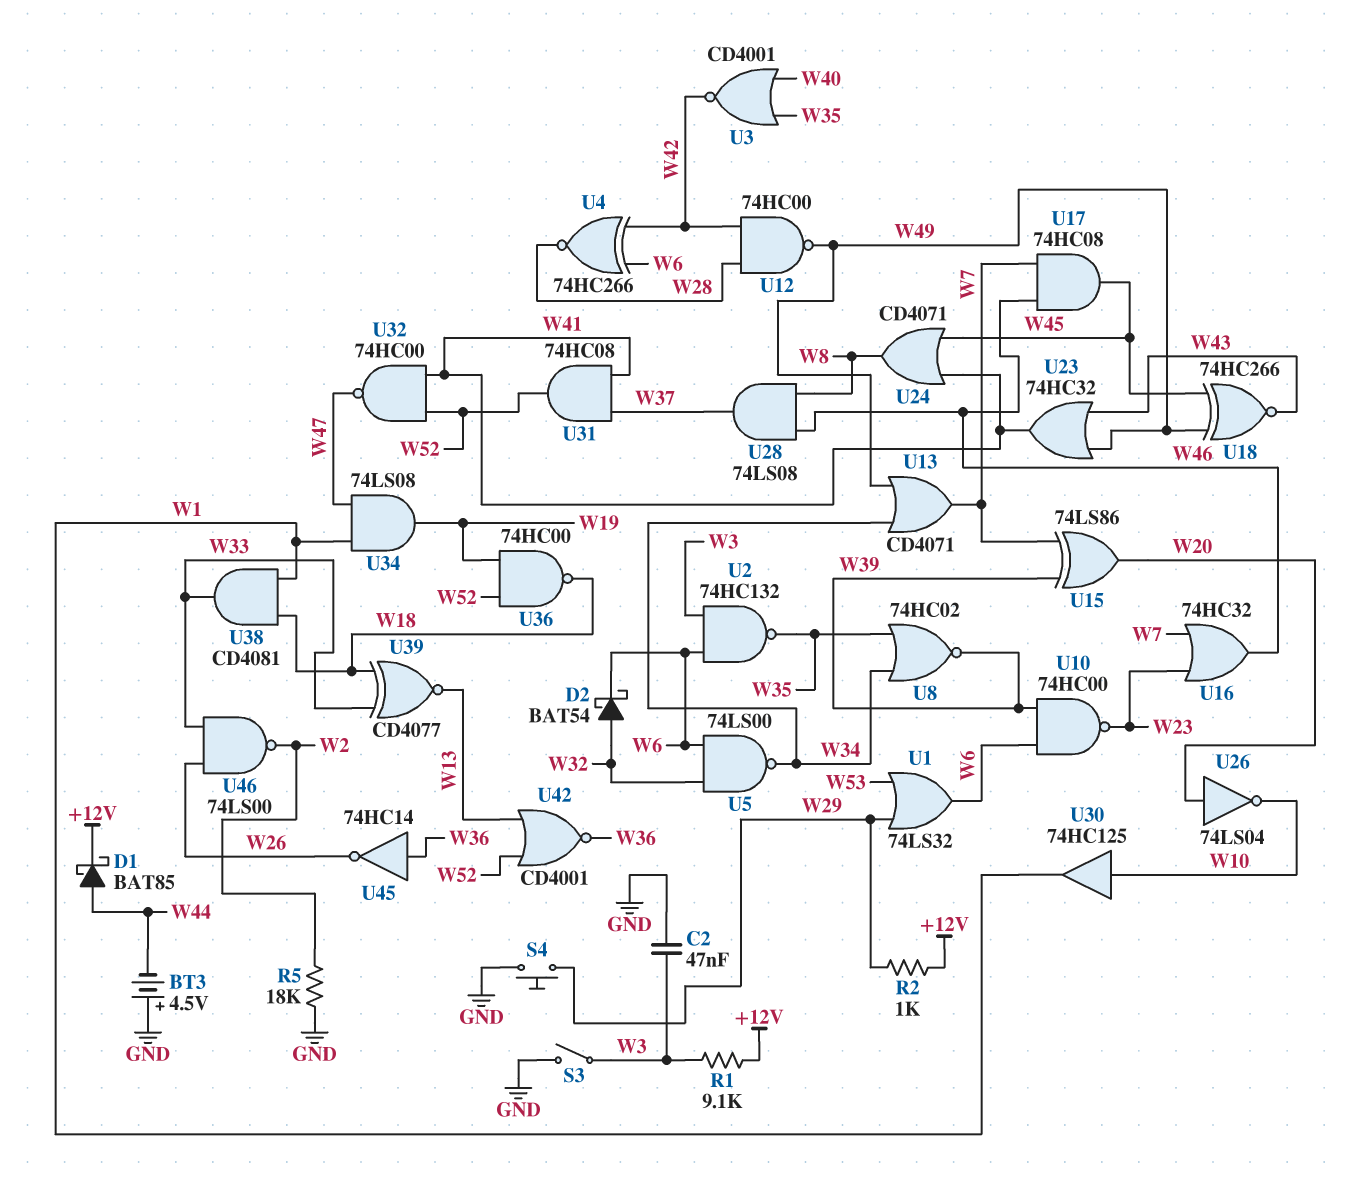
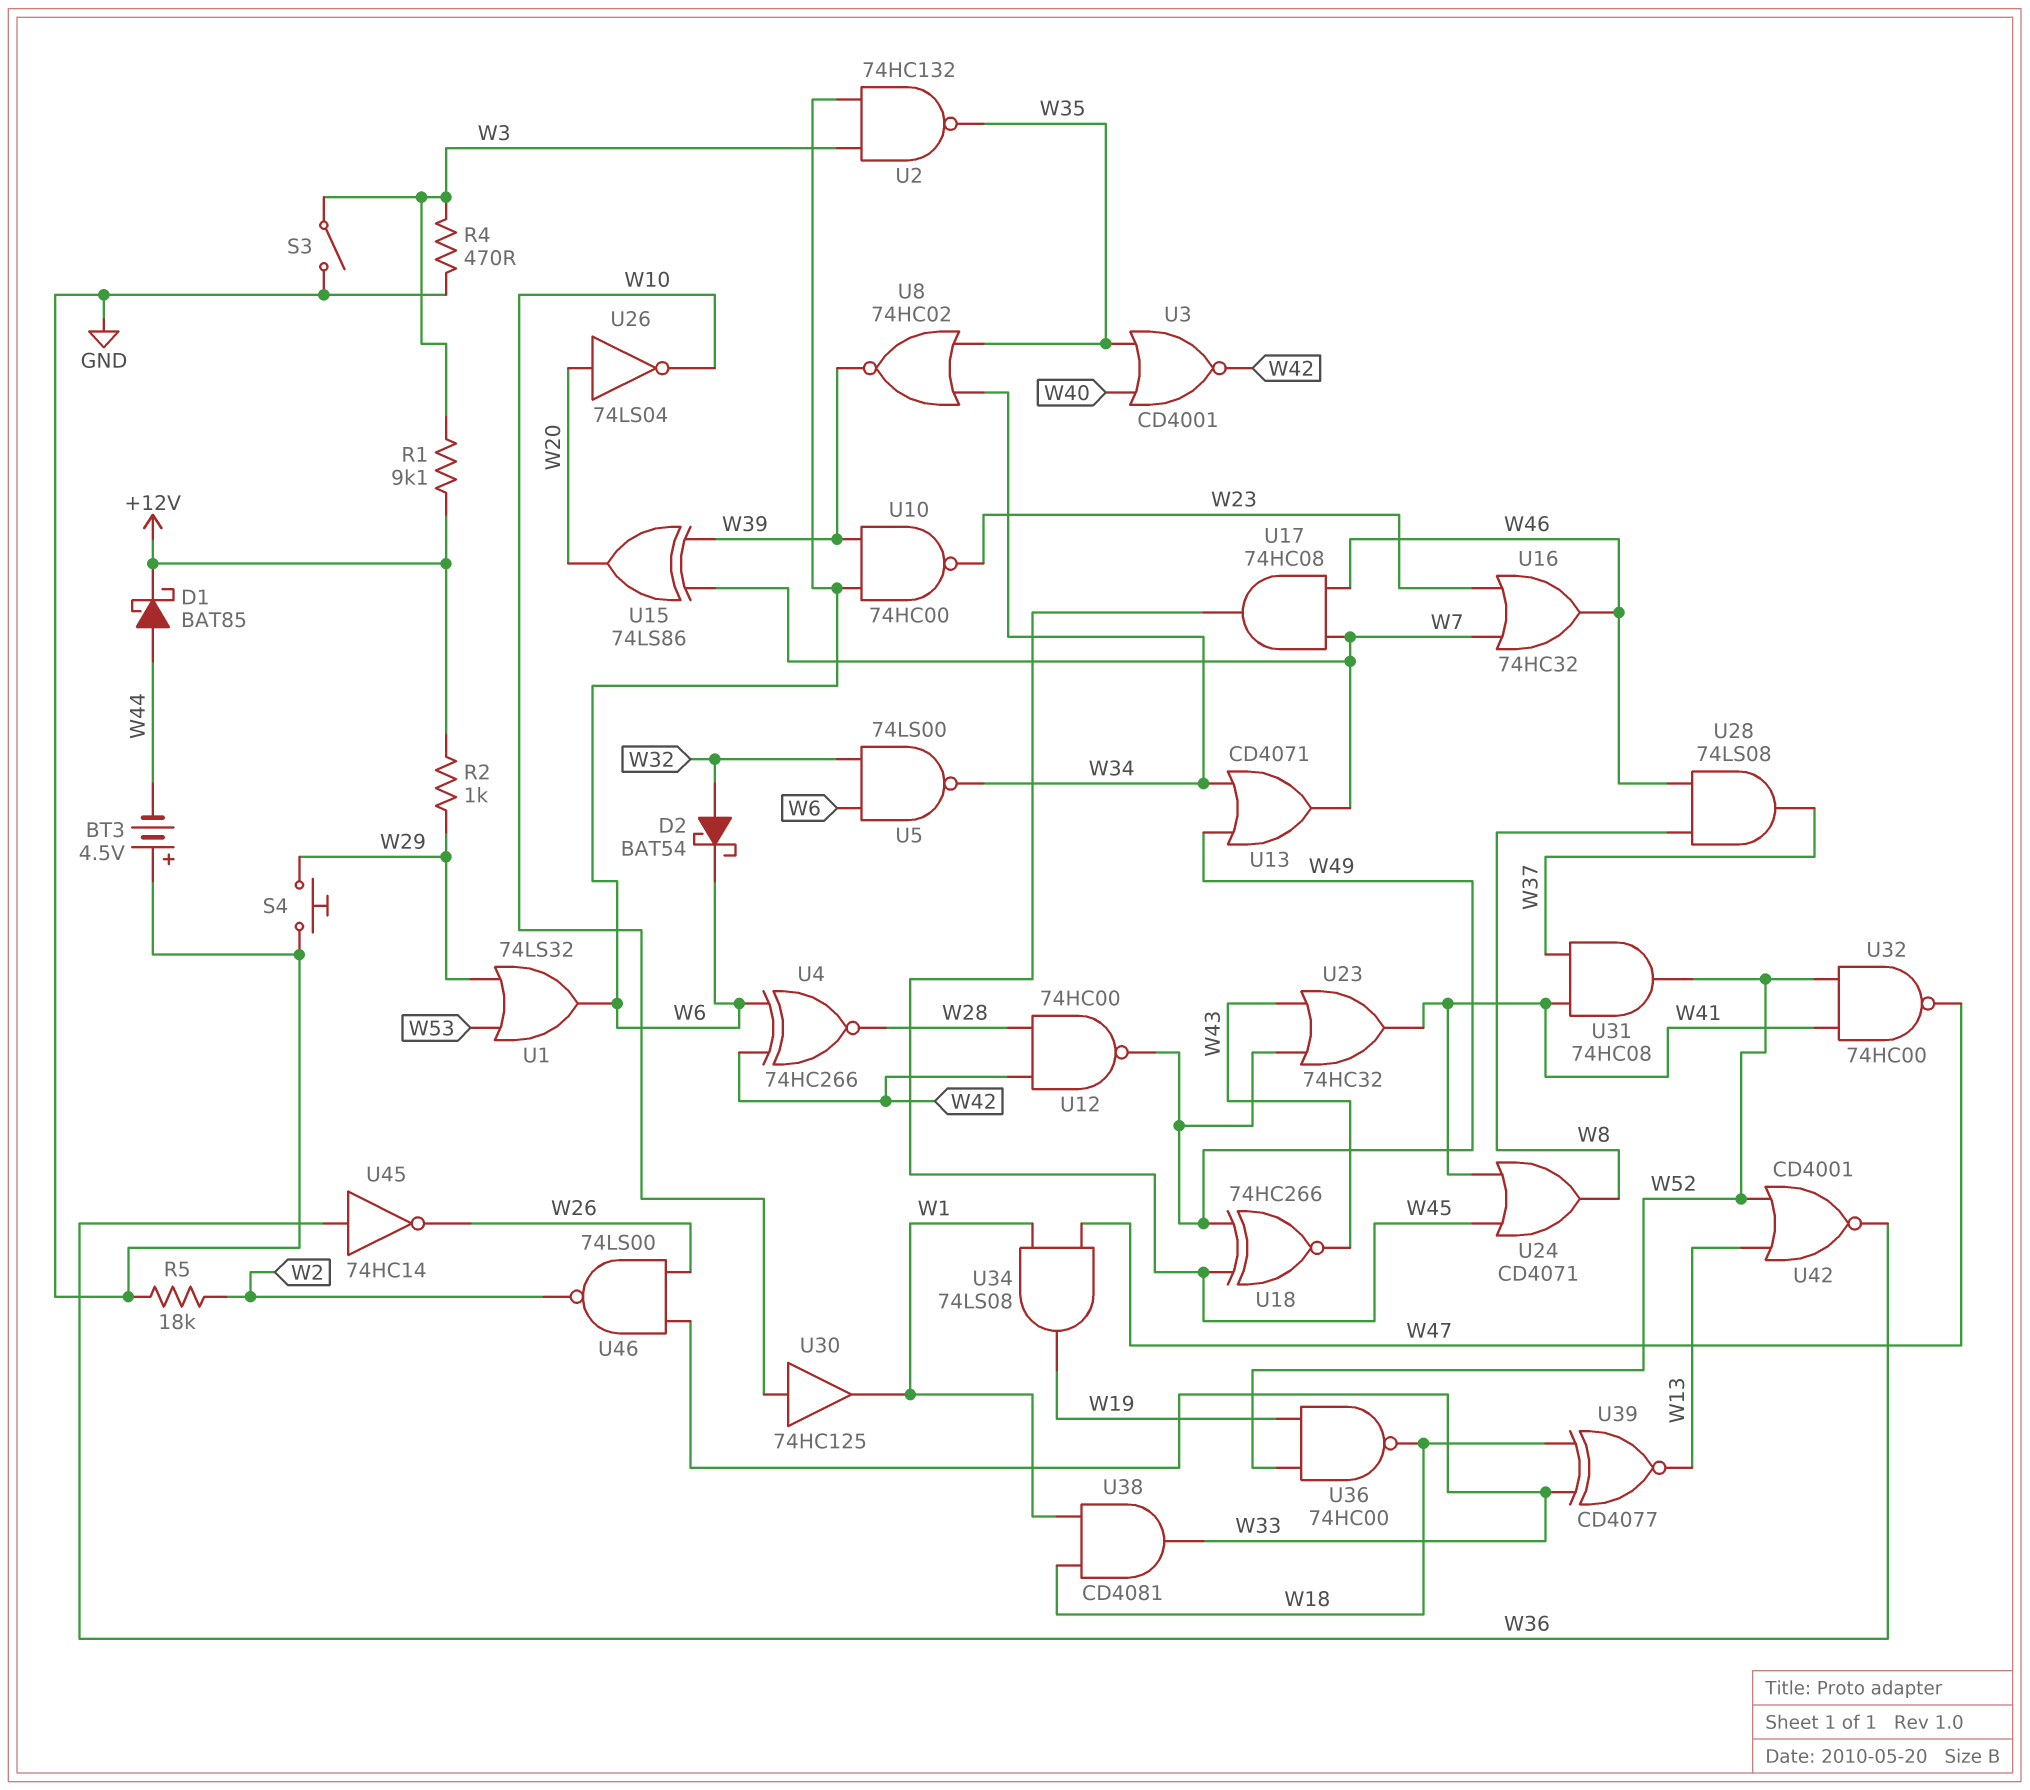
C2: 47nF (GND, W3) -> none
R4: none -> 470 (GND, W3)

